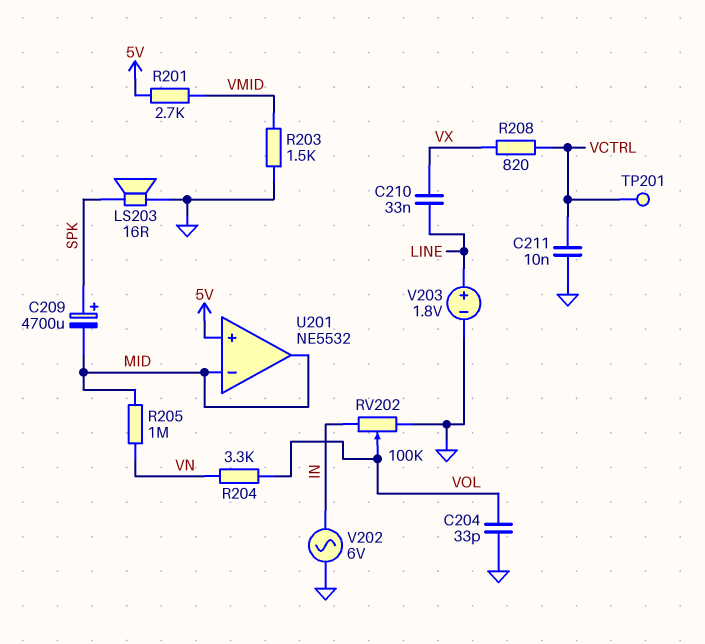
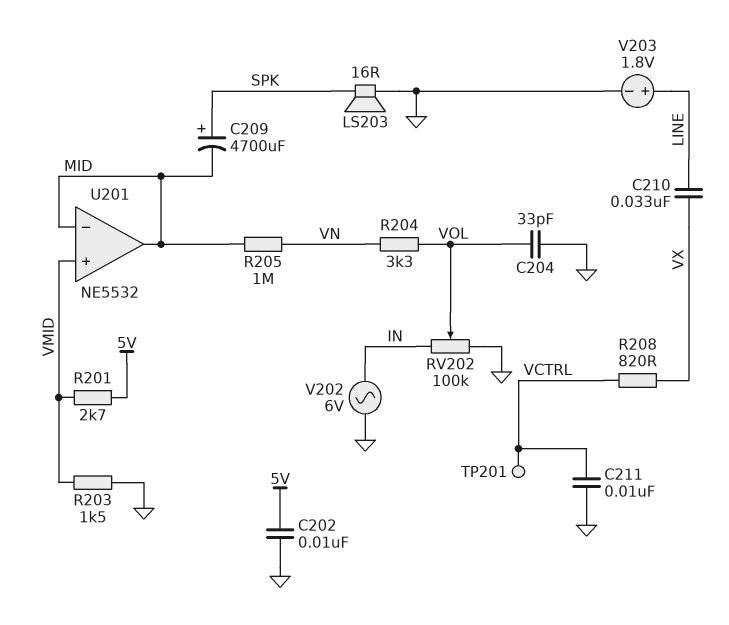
C202: none -> 10nF (5V, GND)
U201 pin in+: 5V -> VMID

